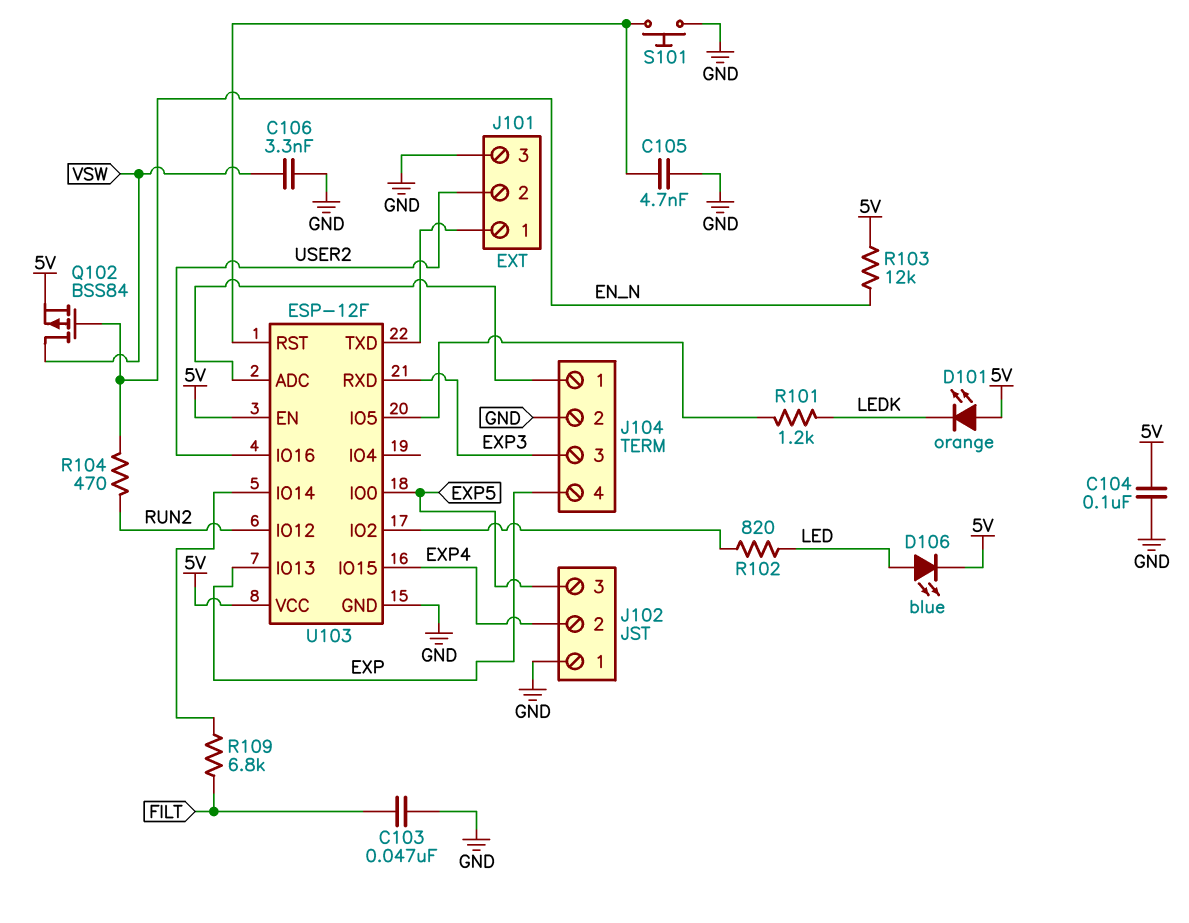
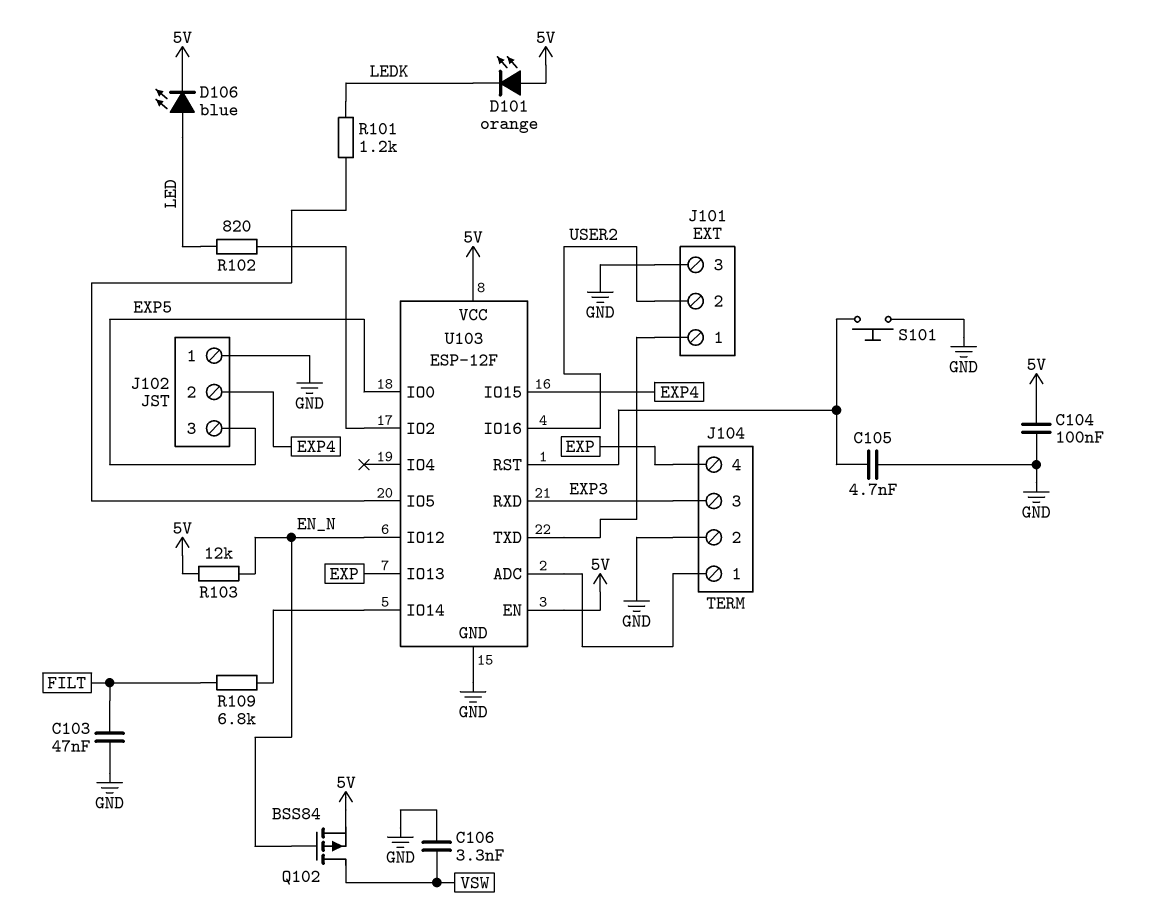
R104: 470 (EN_N, RUN2) -> none
U103 pin IO12: RUN2 -> EN_N

